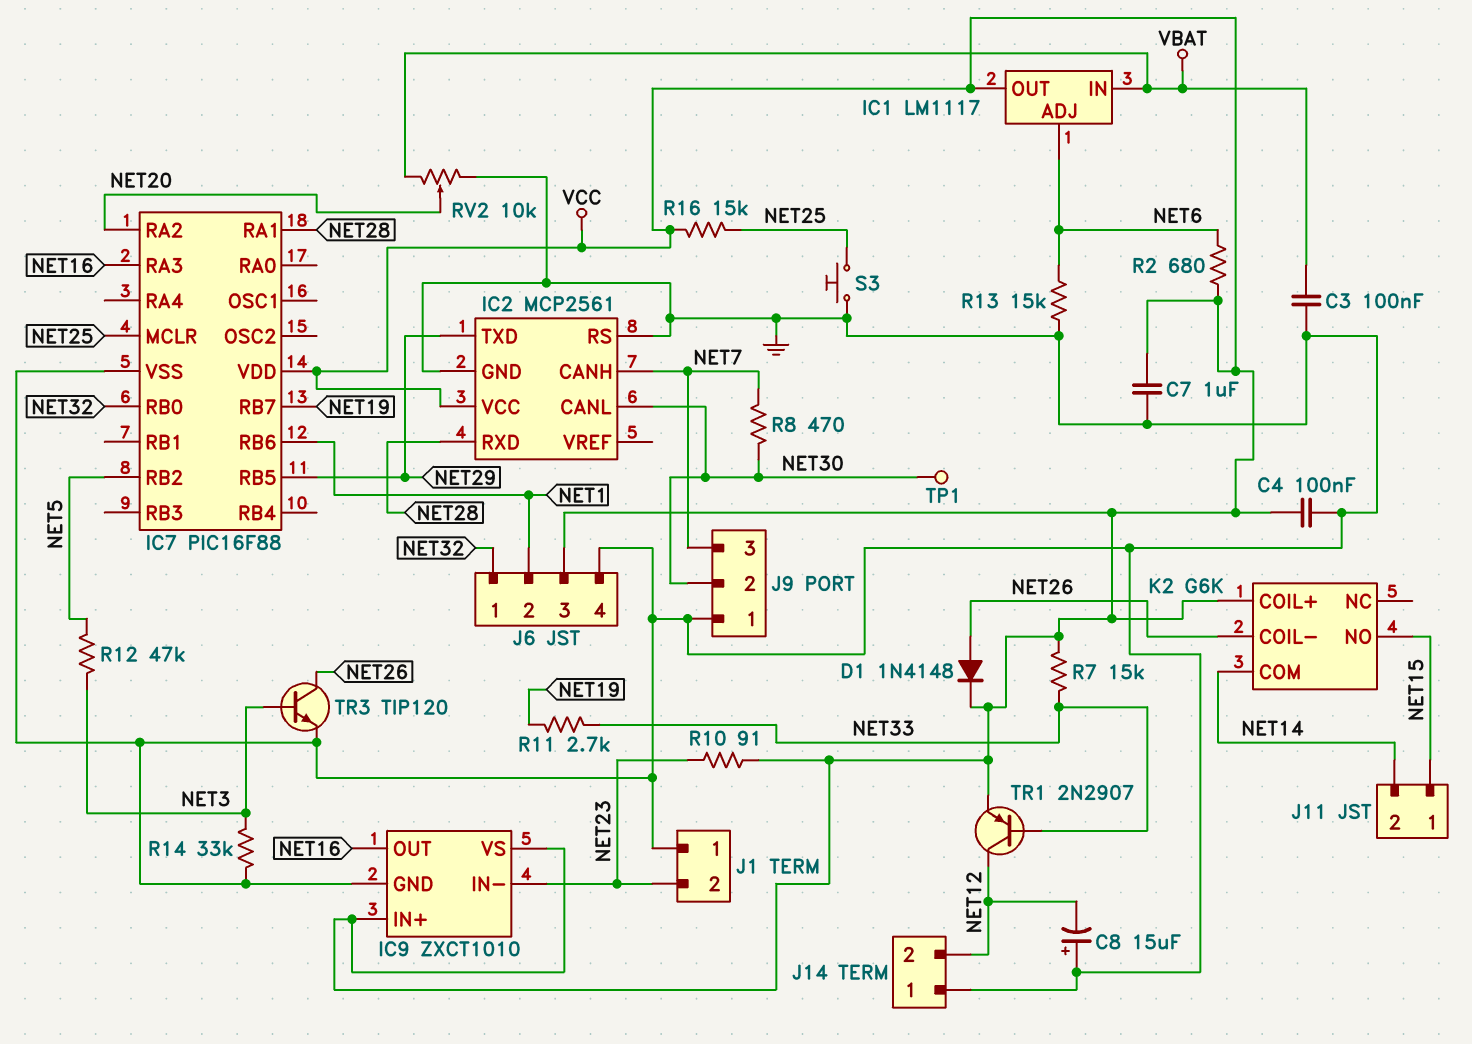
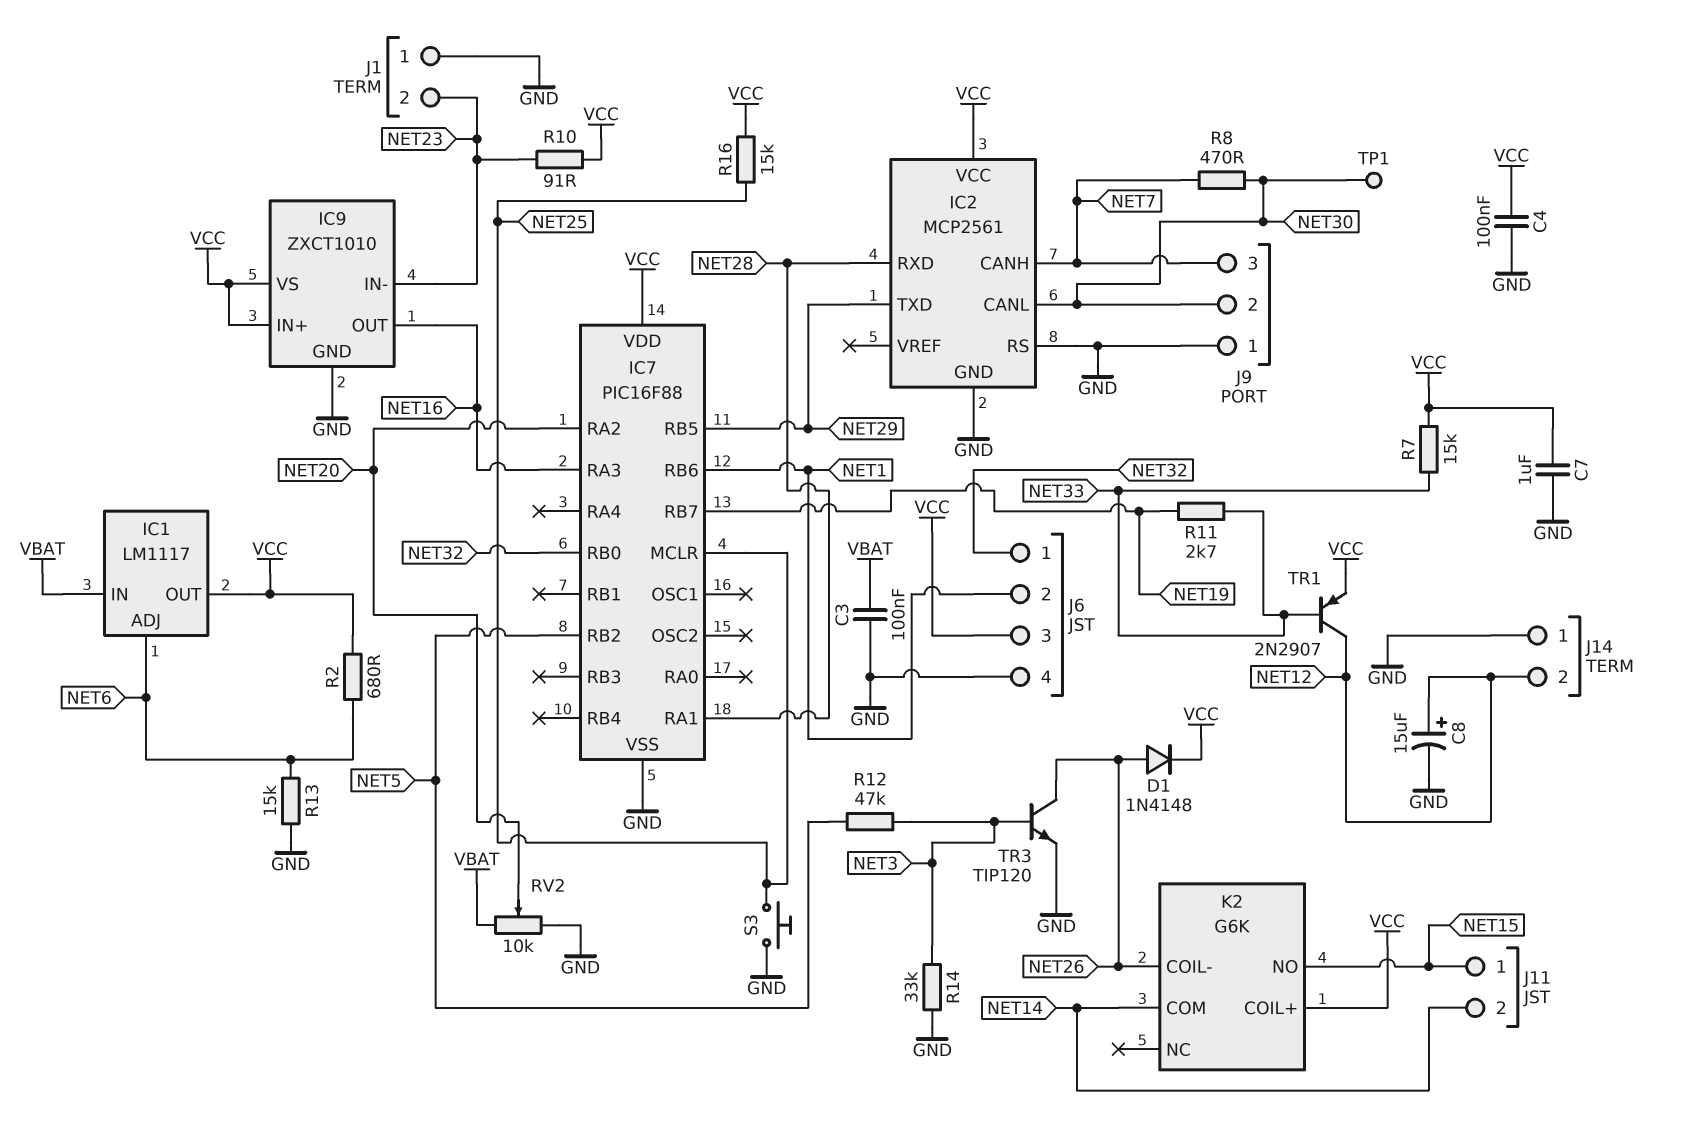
C8: 15uF (plus GND, minus NET12) -> 15uF (plus NET12, minus GND)

